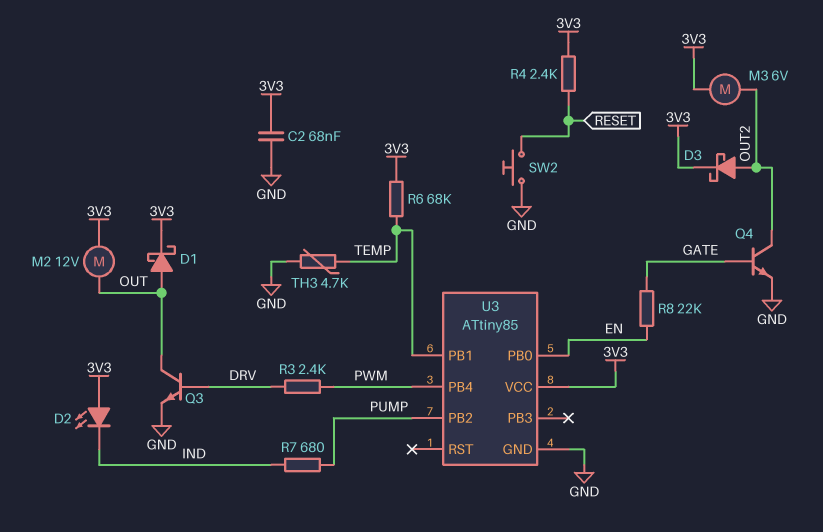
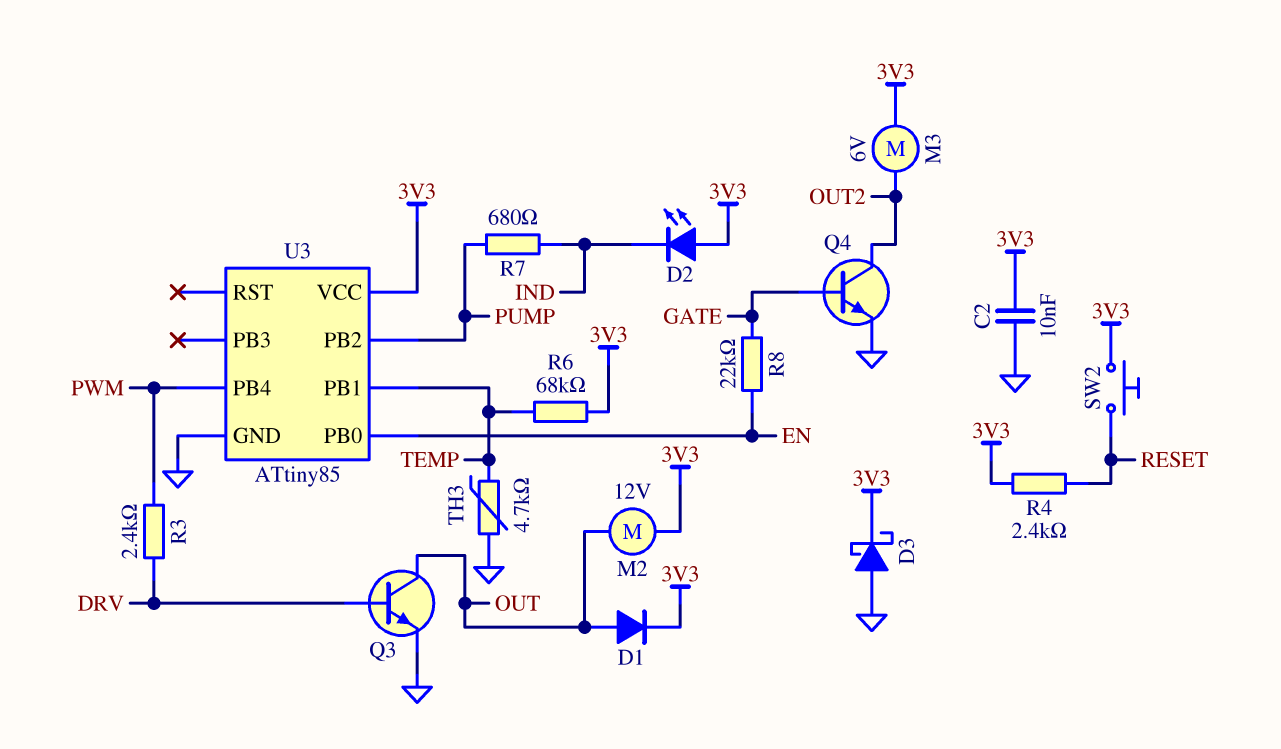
C2: 68nF (3V3, GND) -> 10nF (3V3, GND)
D1: schottky (A OUT, K 3V3) -> diode (A OUT, K 3V3)
D3: schottky (A OUT2, K 3V3) -> schottky (A GND, K 3V3)
SW2: button (GND, RESET) -> button (3V3, RESET)

